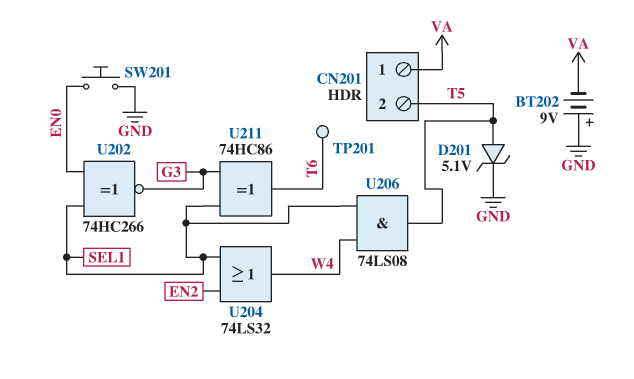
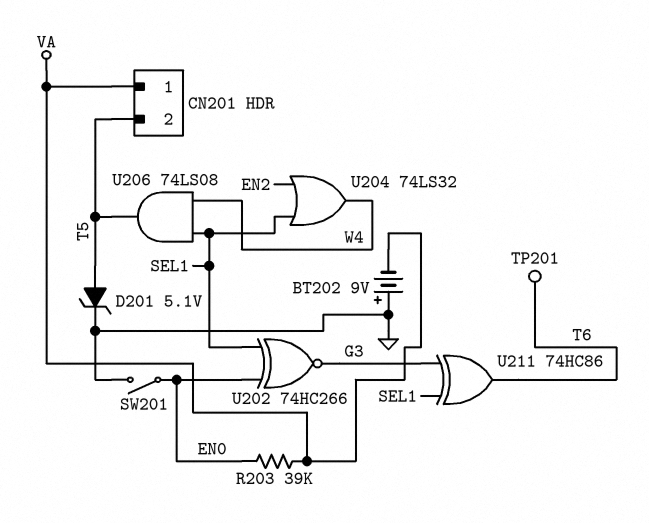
R203: none -> 39k (EN0, VA)
SW201: button (EN0, GND) -> switch (EN0, GND)

